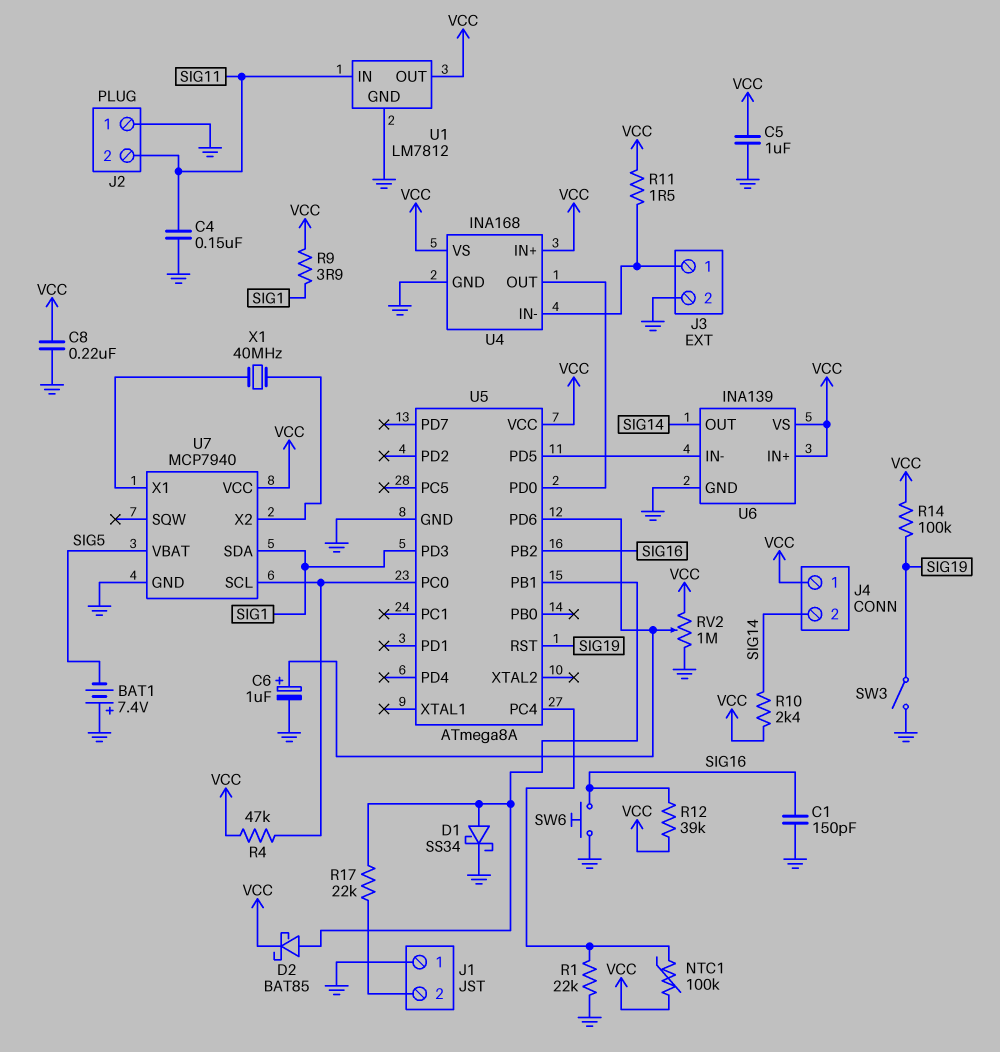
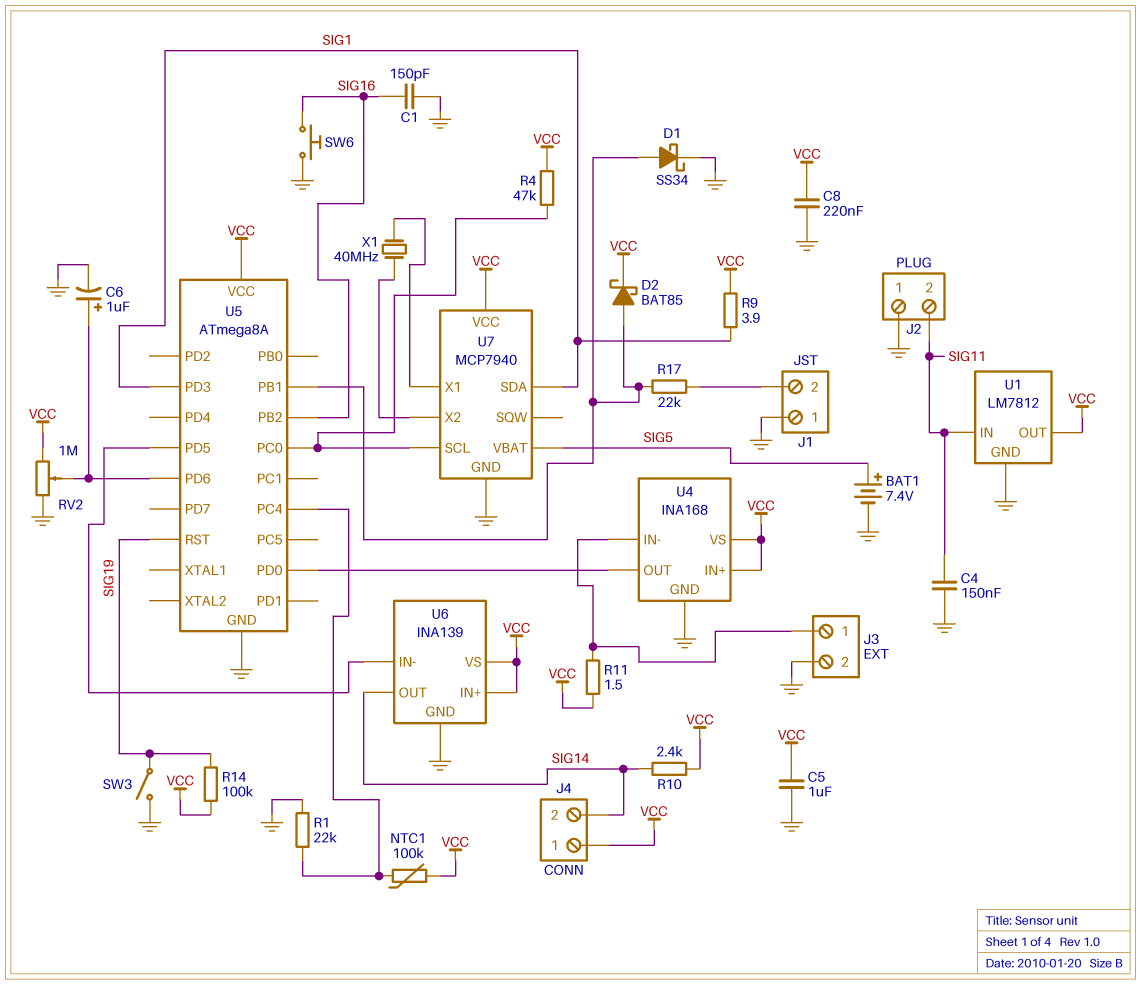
BAT1: 7.4V (plus GND, minus SIG5) -> 7.4V (plus SIG5, minus GND)
R12: 39k (SIG16, VCC) -> none

